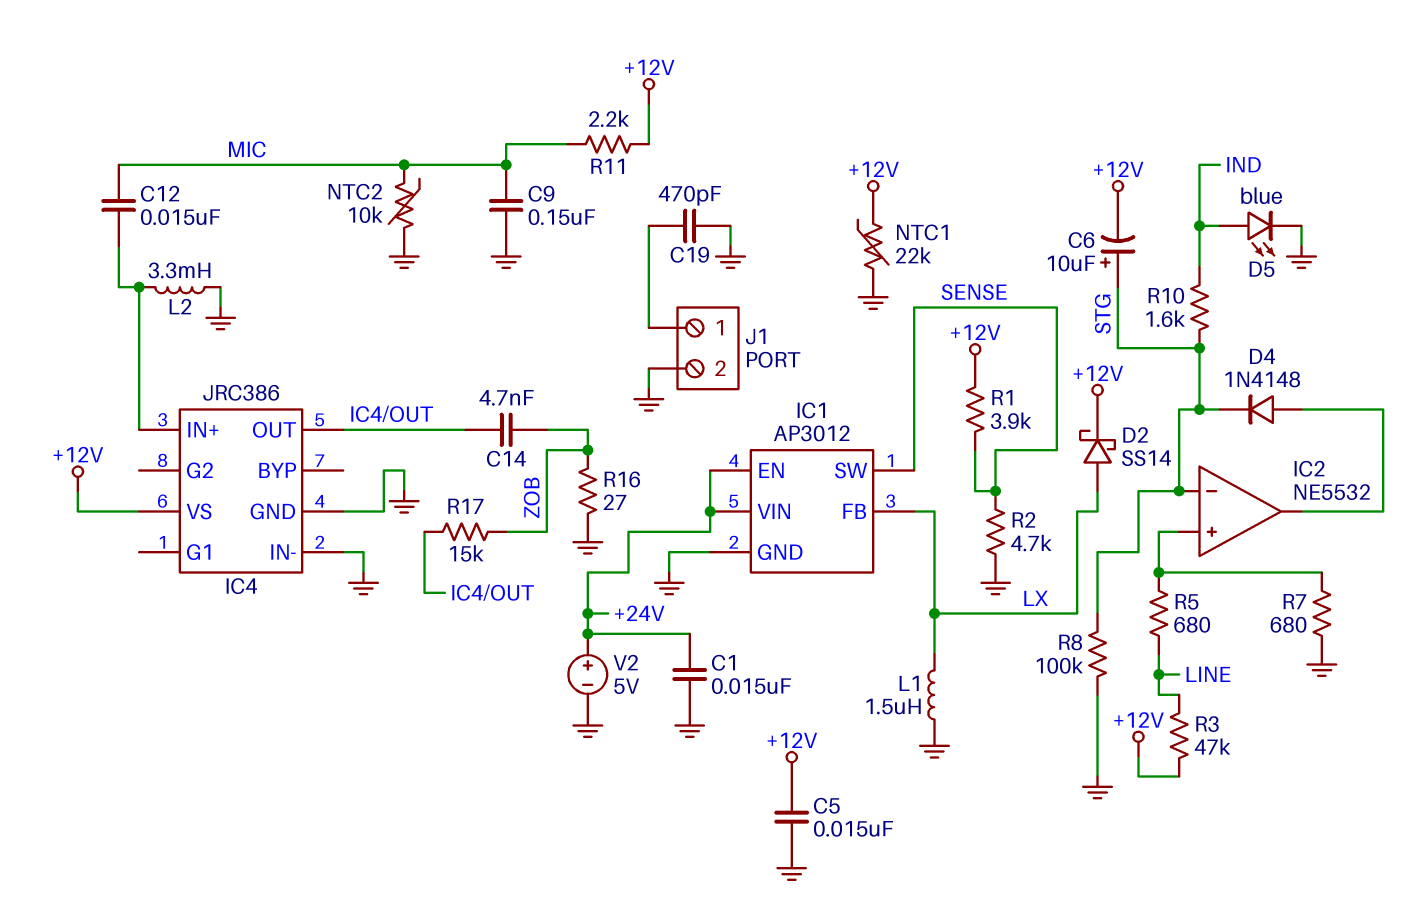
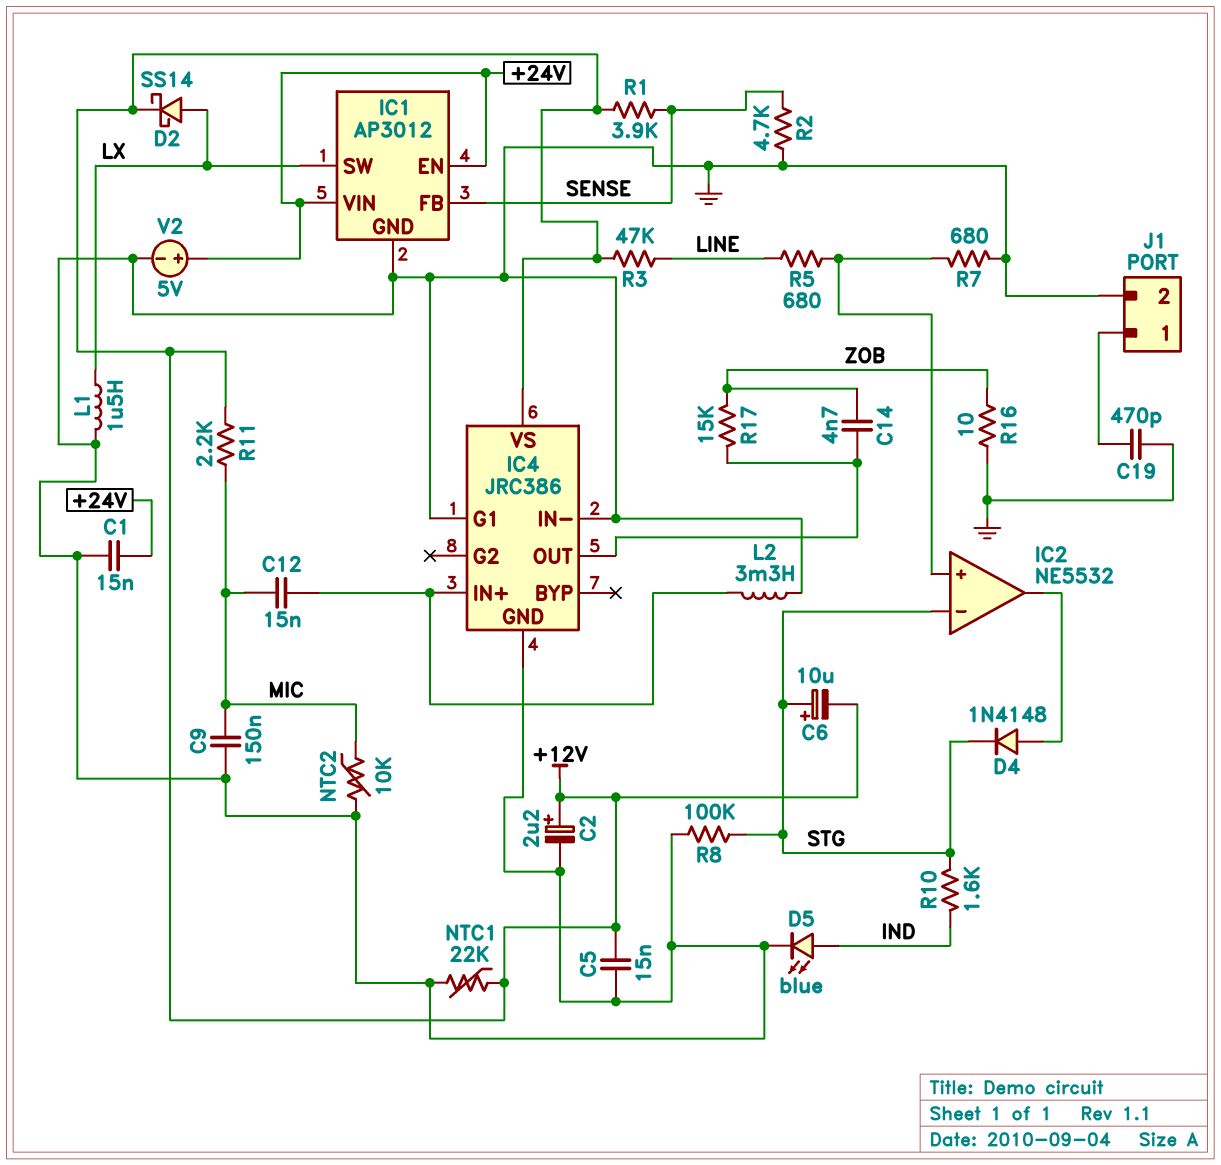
C2: none -> 2.2uF (plus +12V, minus GND)
IC1 pin FB: LX -> SENSE
IC1 pin SW: SENSE -> LX
IC4 pin G1: none -> GND
R16: 27 (GND, ZOB) -> 10 (GND, ZOB)

